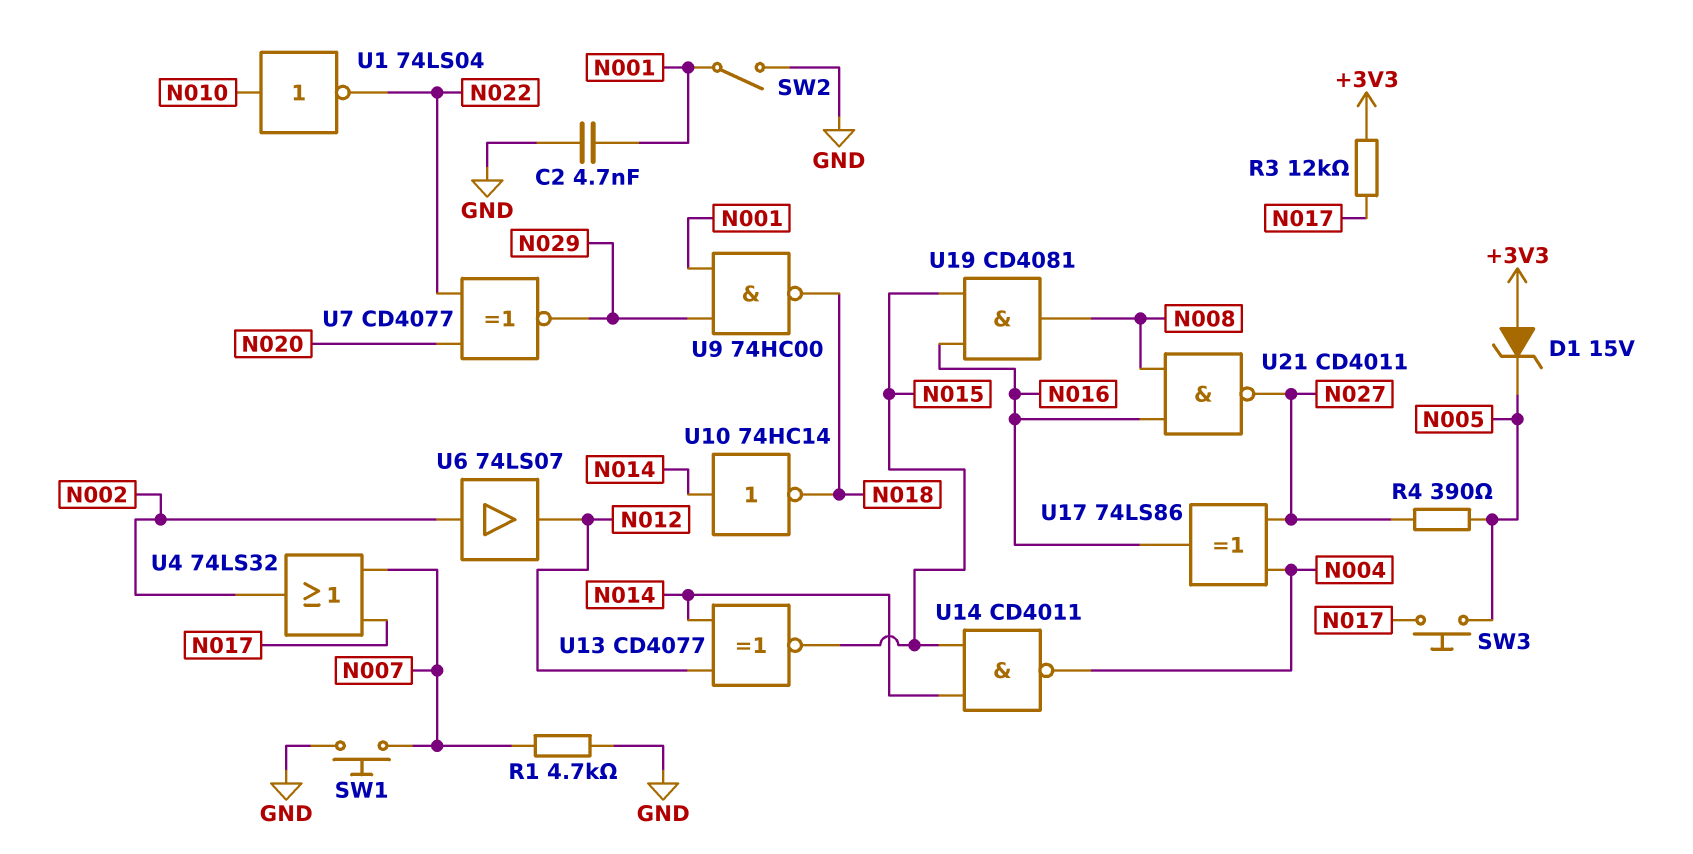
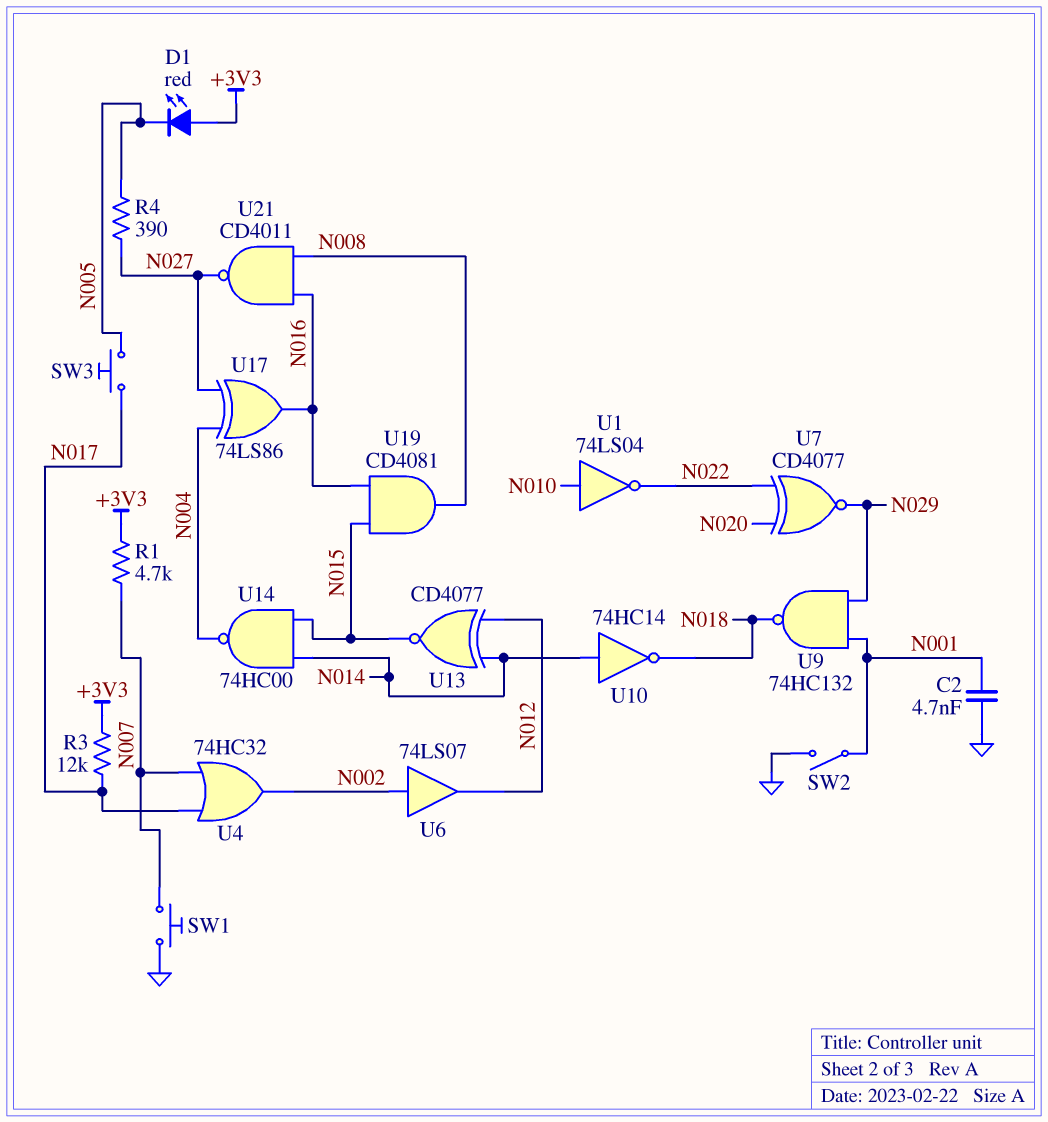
D1: zener 15V (A +3V3, K N005) -> LED red (A +3V3, K N005)
R1: 4.7k (GND, N007) -> 4.7k (+3V3, N007)
U4: OR 74LS32 (in N007, in N017, out N002) -> OR 74HC32 (in N007, in N017, out N002)
U9: NAND 74HC00 (in N001, in N029, out N018) -> NAND 74HC132 (in N001, in N029, out N018)
U14: NAND CD4011 (in N014, in N015, out N004) -> NAND 74HC00 (in N014, in N015, out N004)

